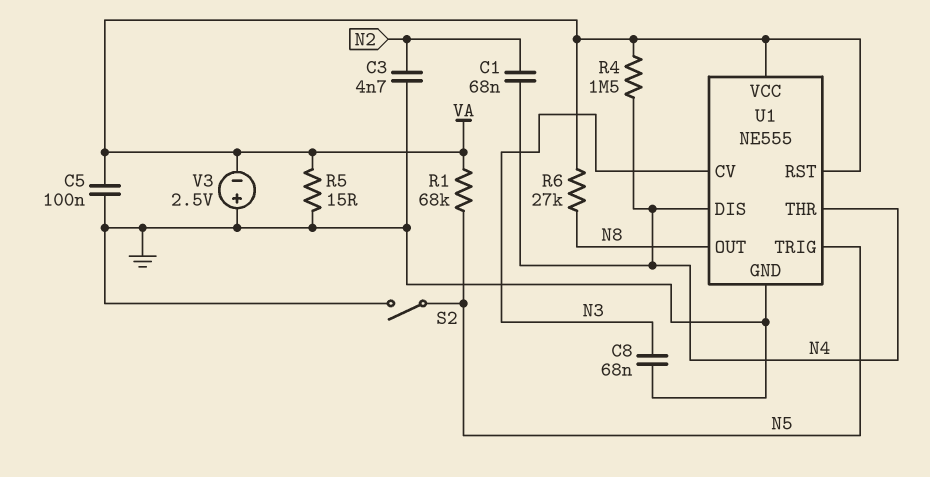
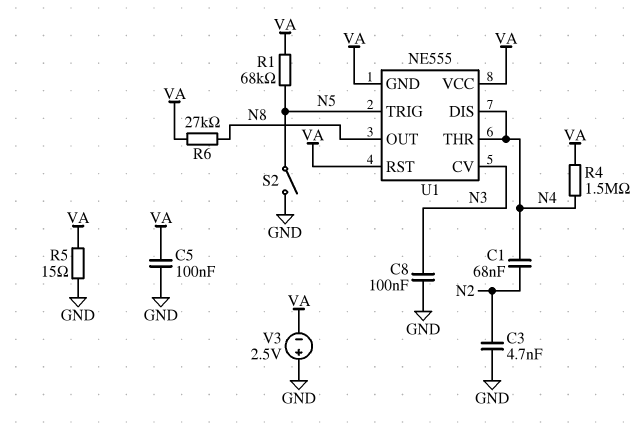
C8: 68nF (GND, N3) -> 100nF (GND, N3)
U1 pin GND: GND -> VA

